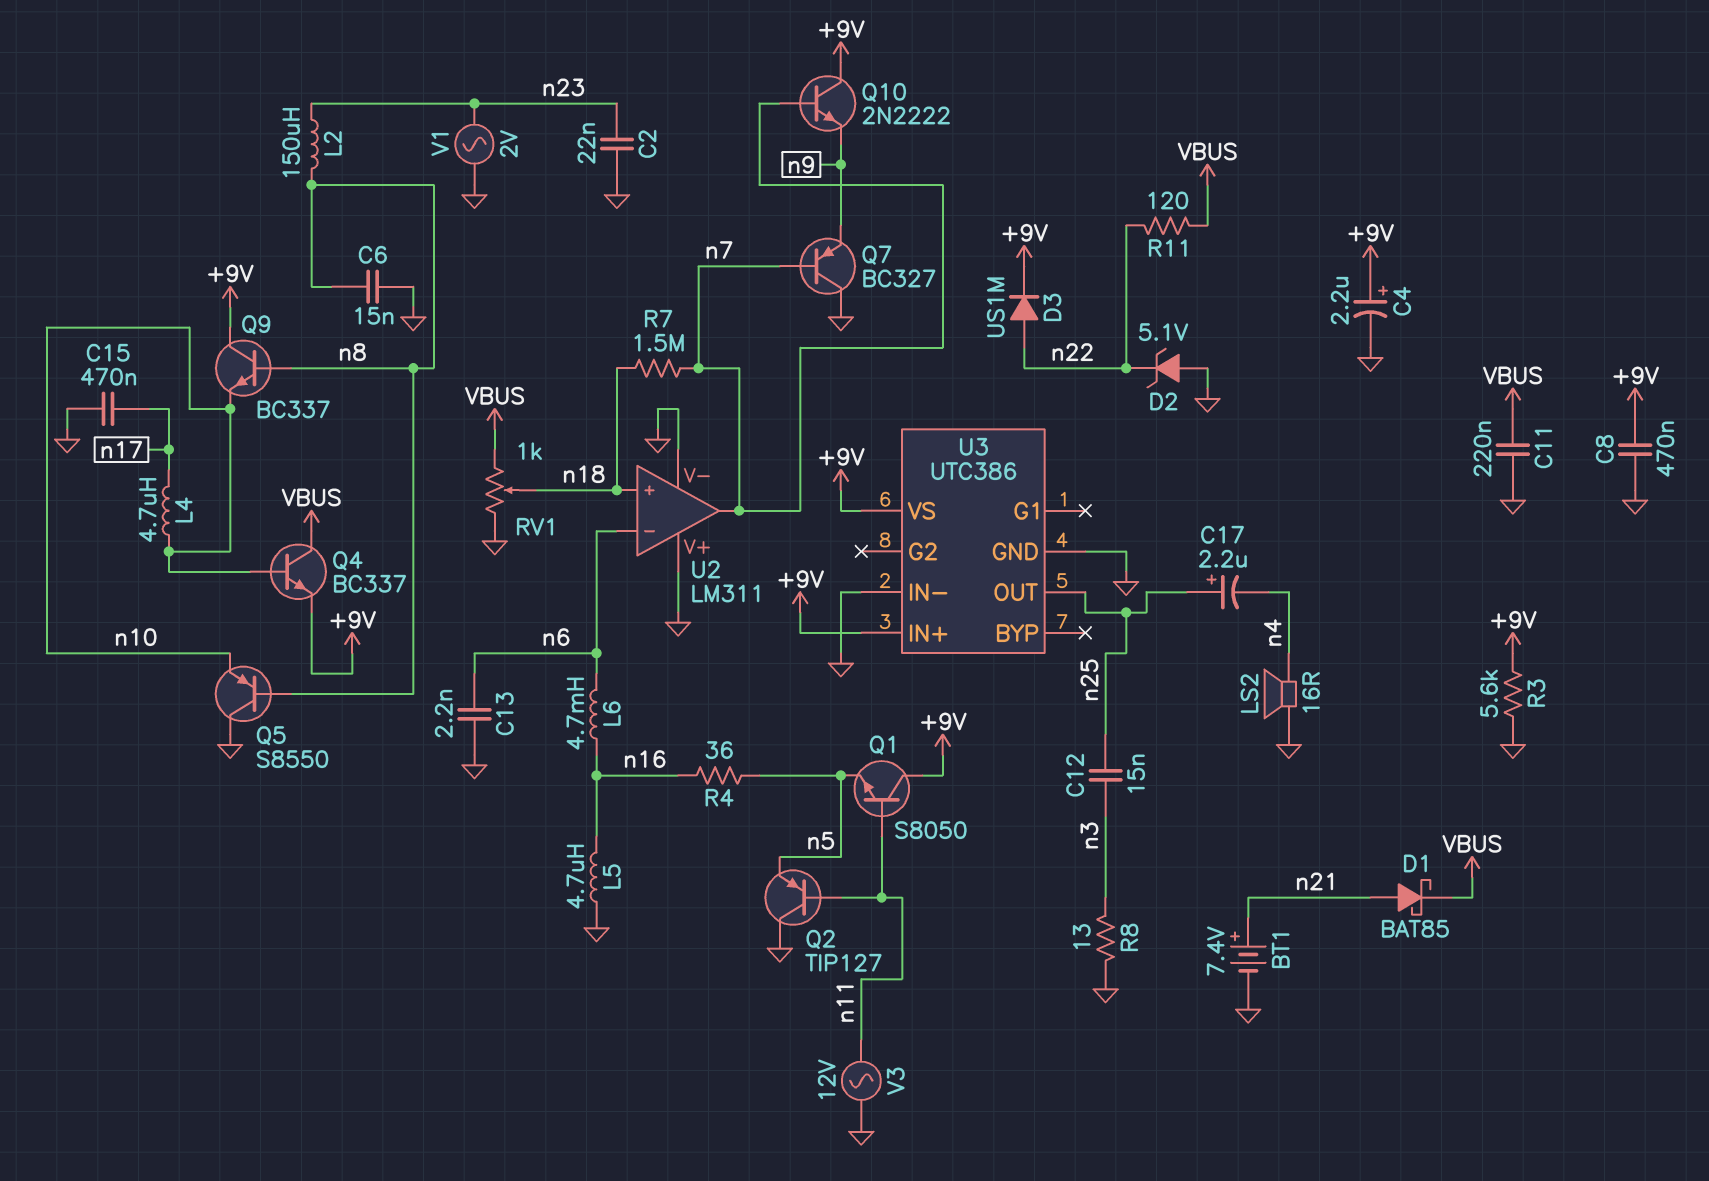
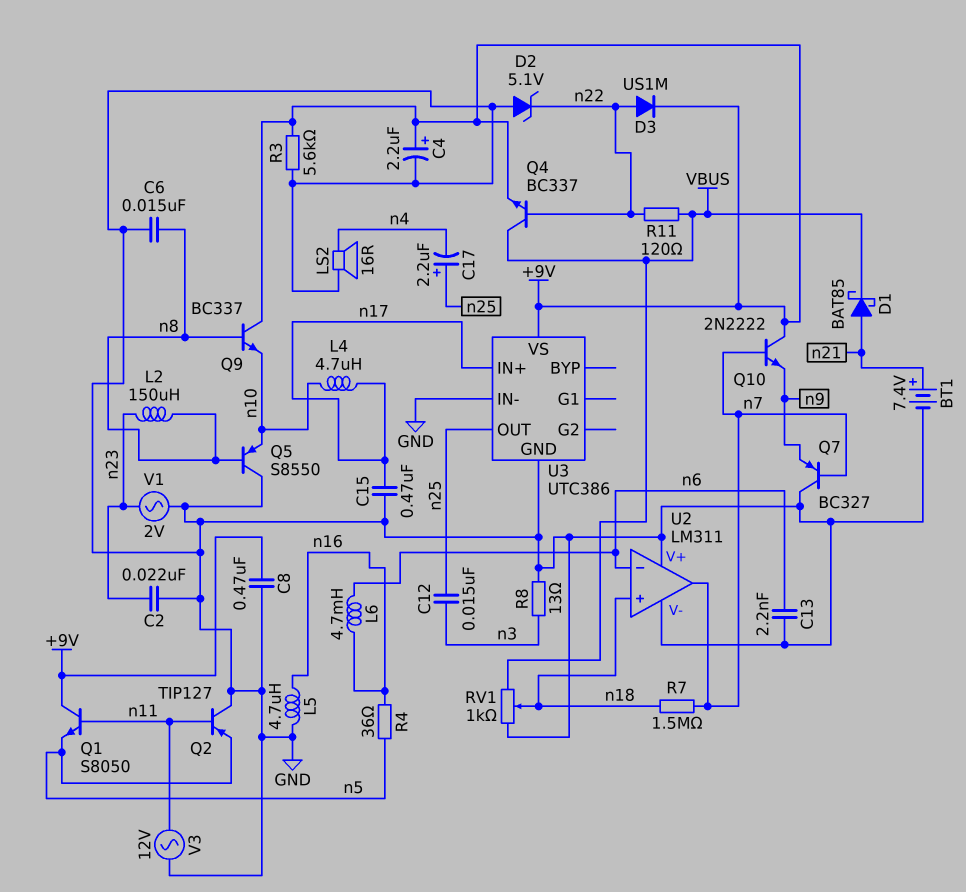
C11: 220nF (GND, VBUS) -> none
Q4: NPN BC337 (B n10, C VBUS, E +9V) -> NPN BC337 (B n22, C VBUS, E +9V)
U3 pin IN+: +9V -> n17

